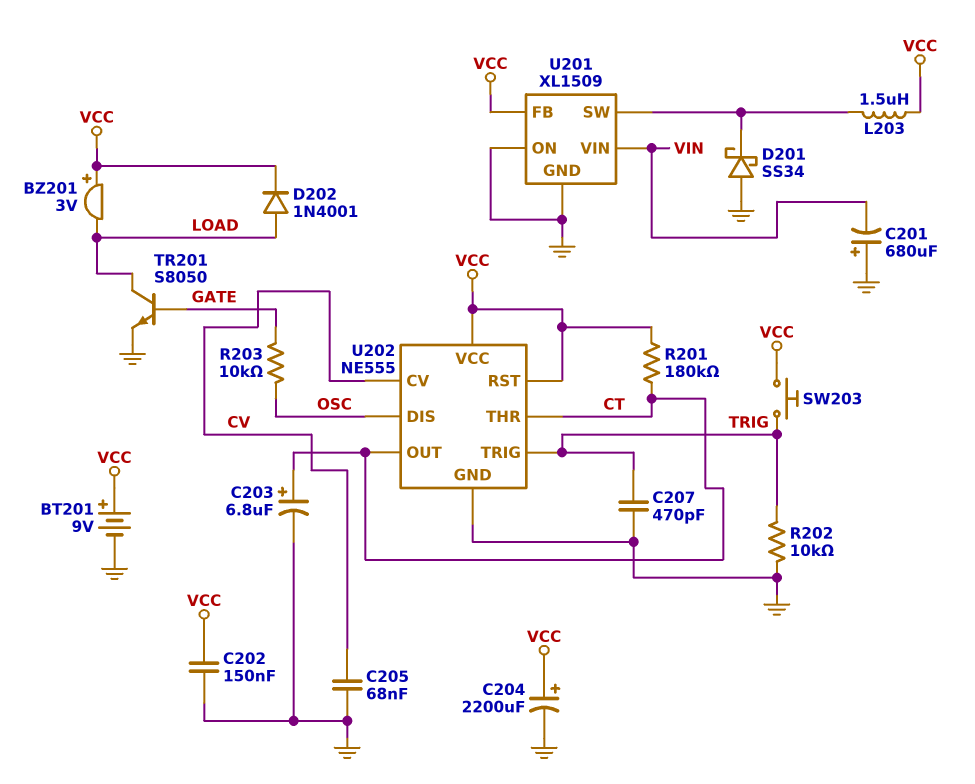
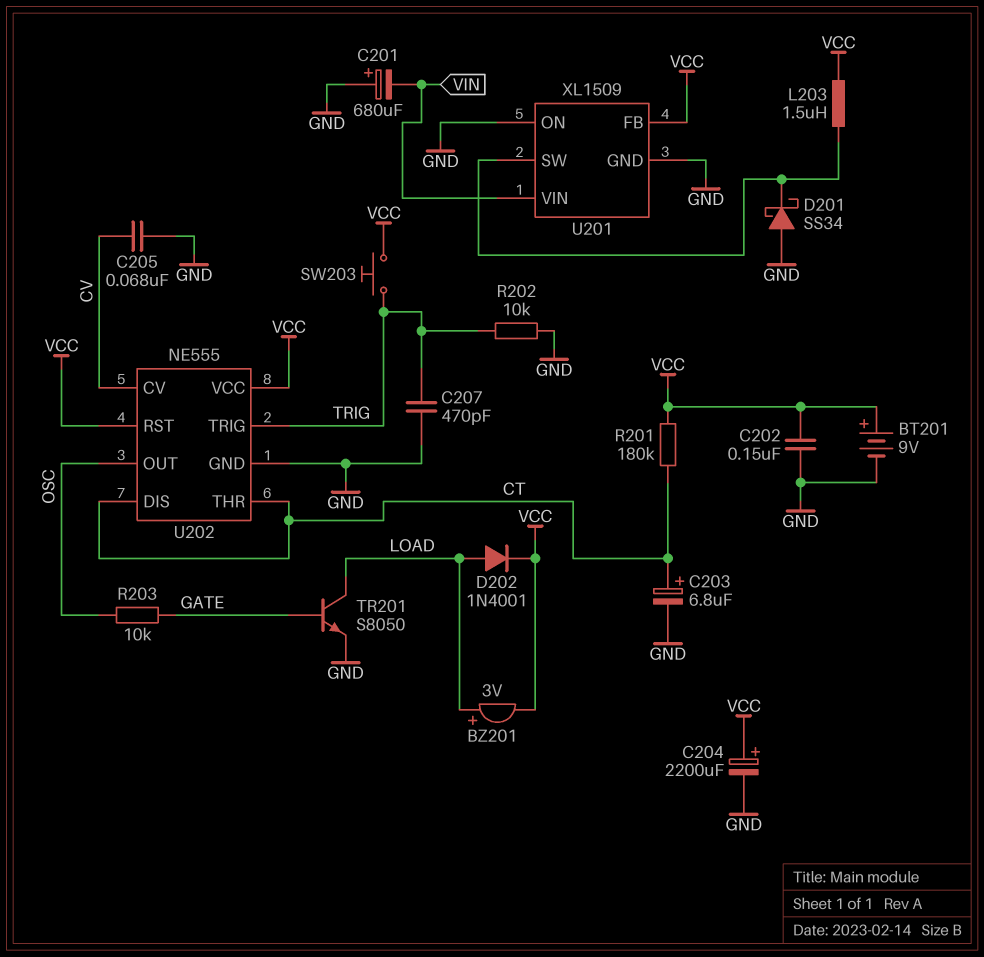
BZ201: buzzer 3V (plus VCC, minus LOAD) -> buzzer 3V (plus LOAD, minus VCC)
U202 pin DIS: OSC -> CT
U202 pin OUT: CT -> OSC

